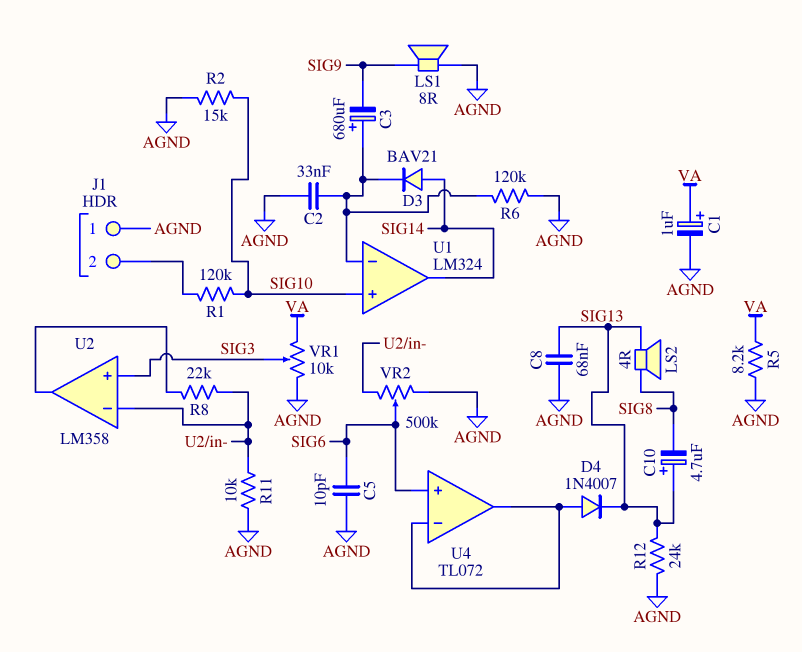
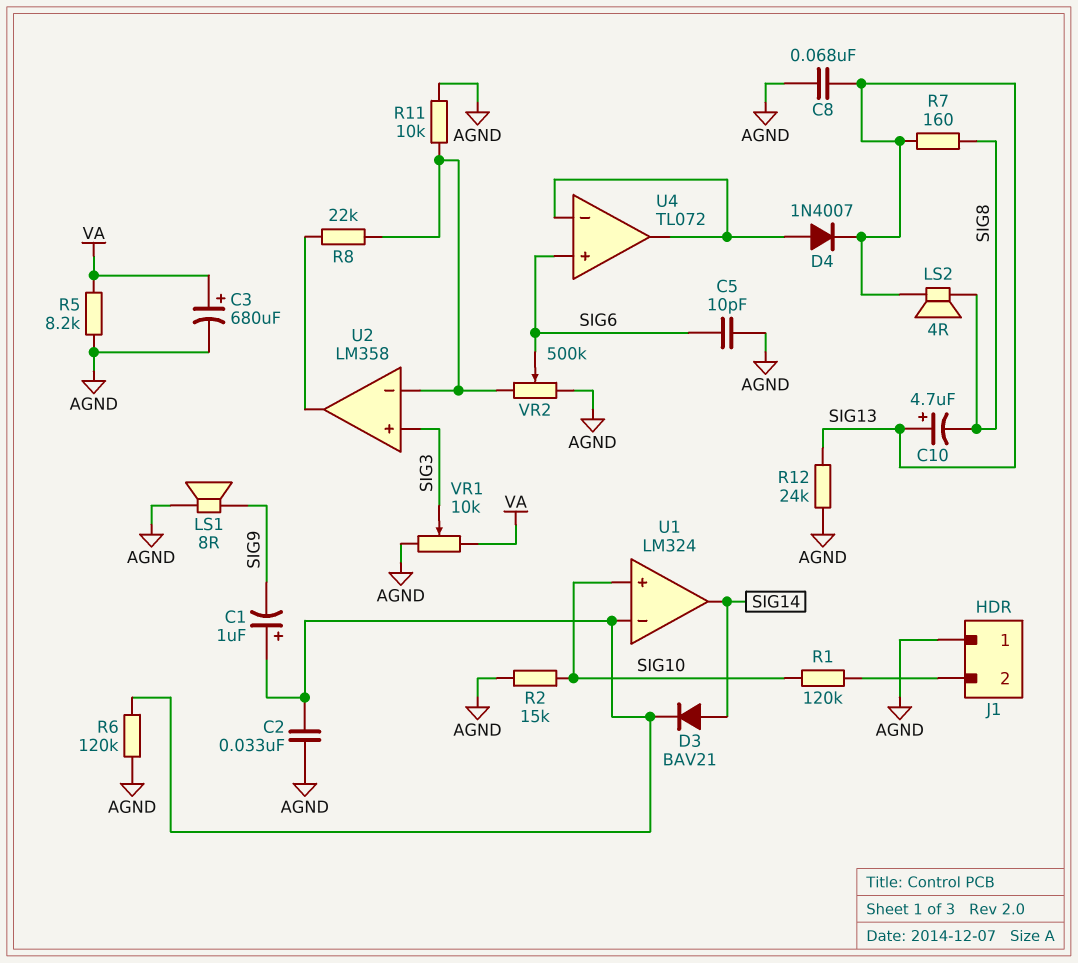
C1: 1uF (plus VA, minus AGND) -> 1uF (plus U1/in-, minus SIG9)
C3: 680uF (plus U1/in-, minus SIG9) -> 680uF (plus VA, minus AGND)
R7: none -> 160 (SIG8, SIG13)

